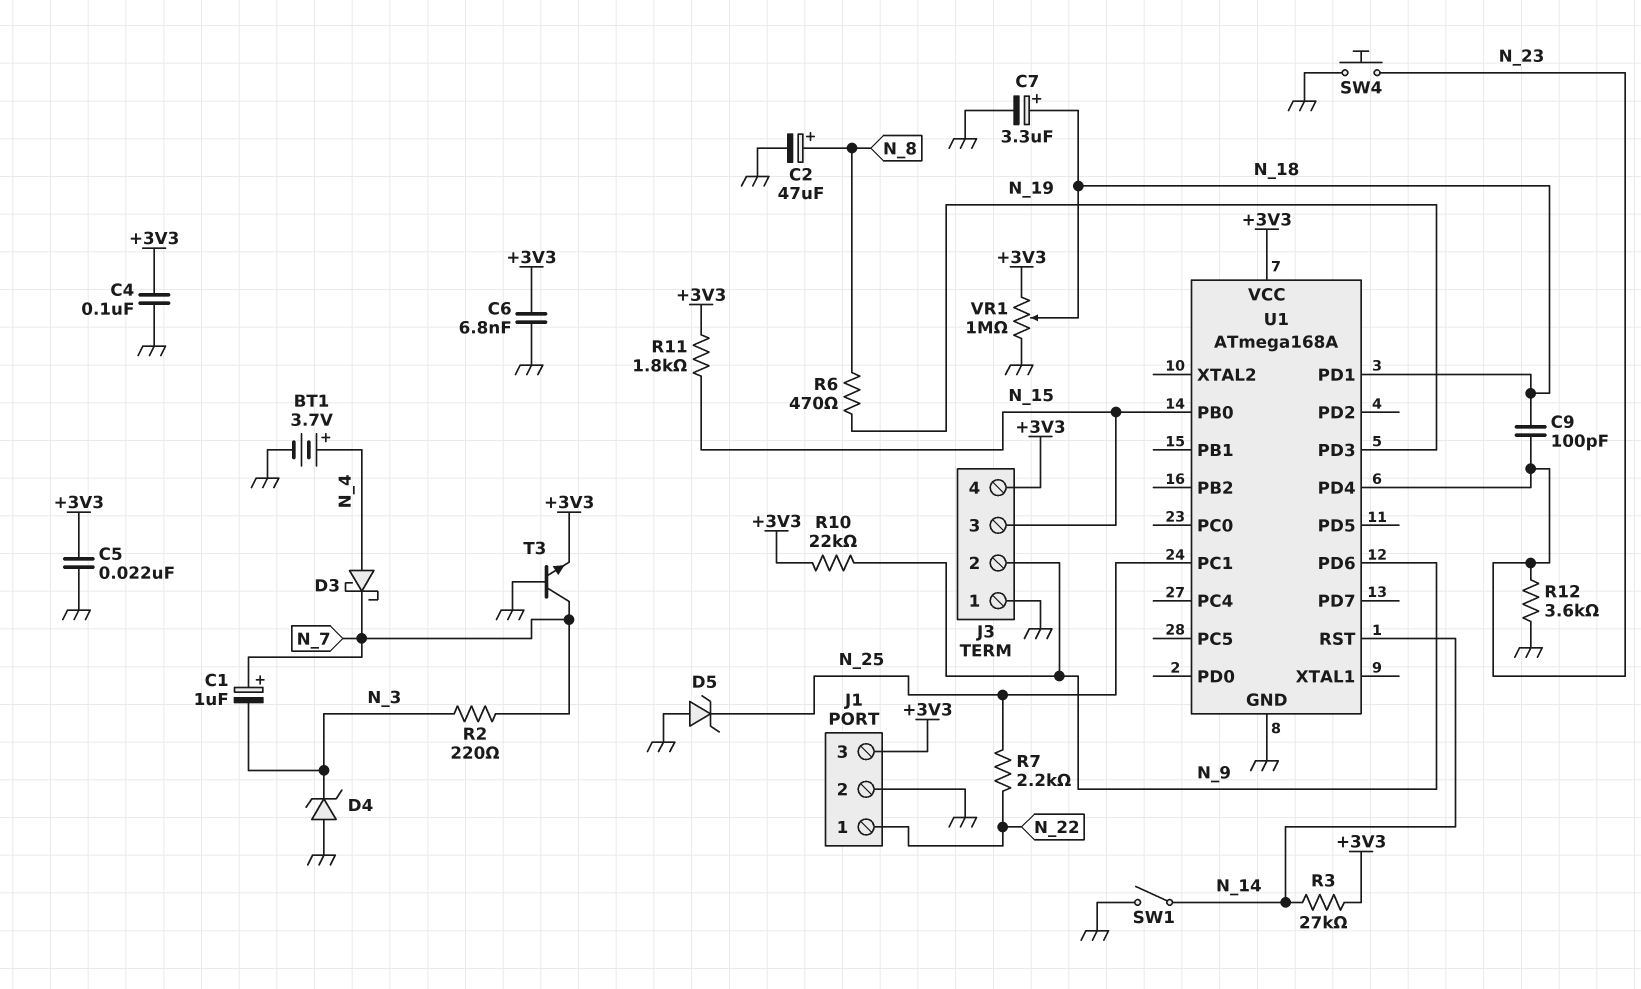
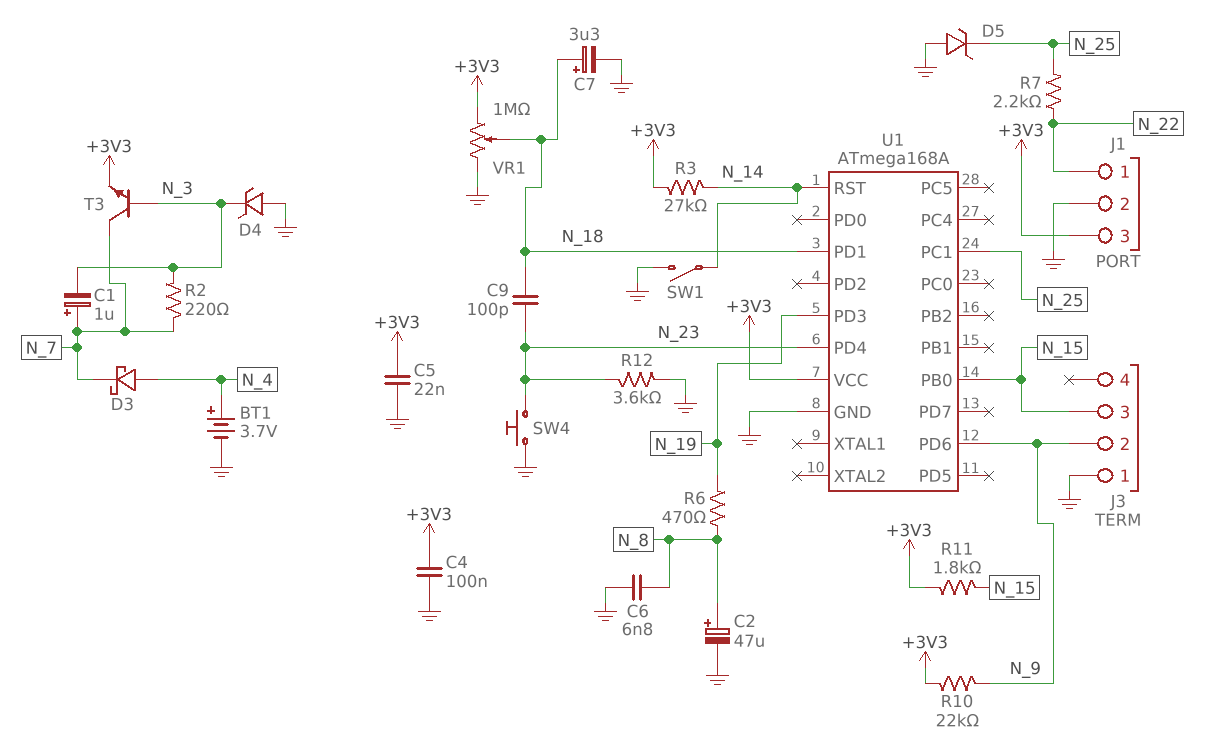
C6: 6.8nF (+3V3, GND) -> 6.8nF (GND, N_8)
J3 pin 4: +3V3 -> none
T3: NPN (B GND, C N_7, E +3V3) -> NPN (B N_3, C N_7, E +3V3)

